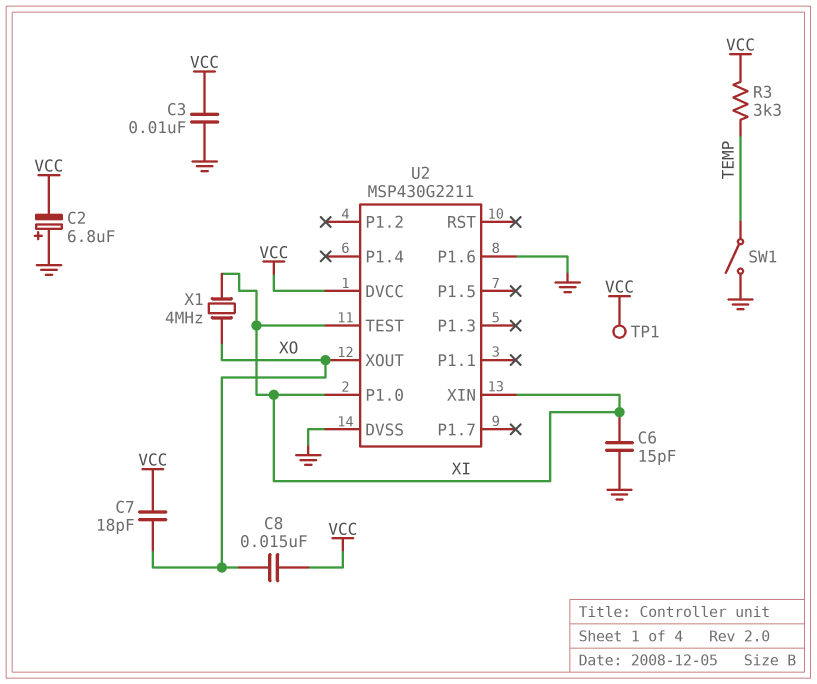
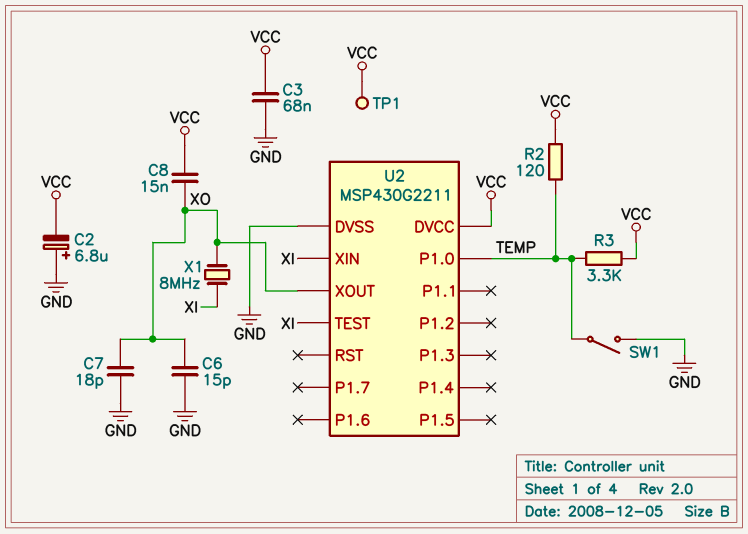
C3: 10nF (GND, VCC) -> 68nF (GND, VCC)
C6: 15pF (GND, XI) -> 15pF (GND, XO)
C7: 18pF (VCC, XO) -> 18pF (GND, XO)
R2: none -> 120 (TEMP, VCC)
U2 pin P1.0: XI -> TEMP
U2 pin P1.6: GND -> none
X1: 4MHz (XI, XO) -> 8MHz (XI, XO)

